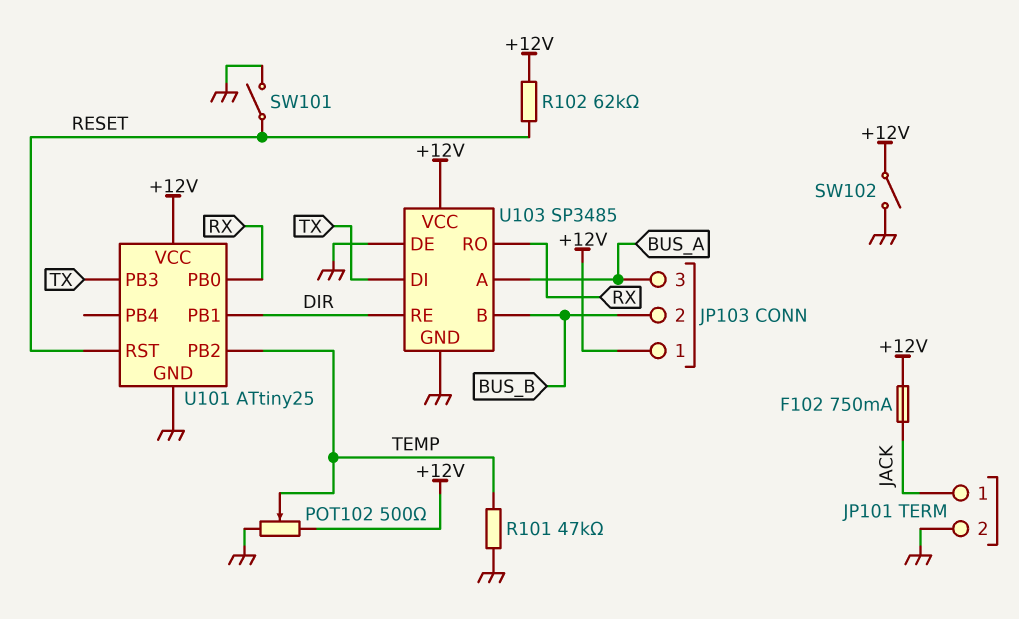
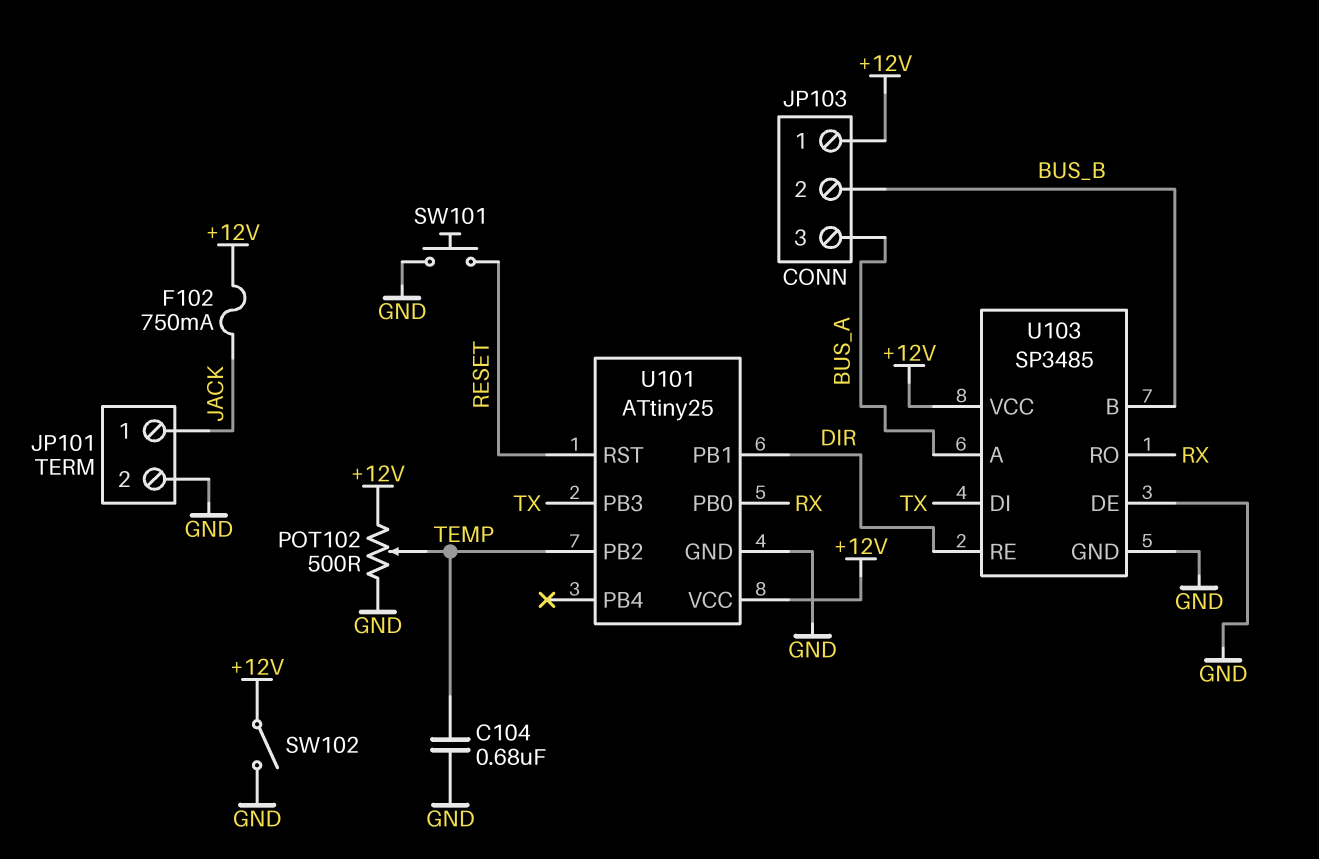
C104: none -> 680nF (GND, TEMP)
R101: 47k (GND, TEMP) -> none
R102: 62k (+12V, RESET) -> none
SW101: switch (GND, RESET) -> button (GND, RESET)

